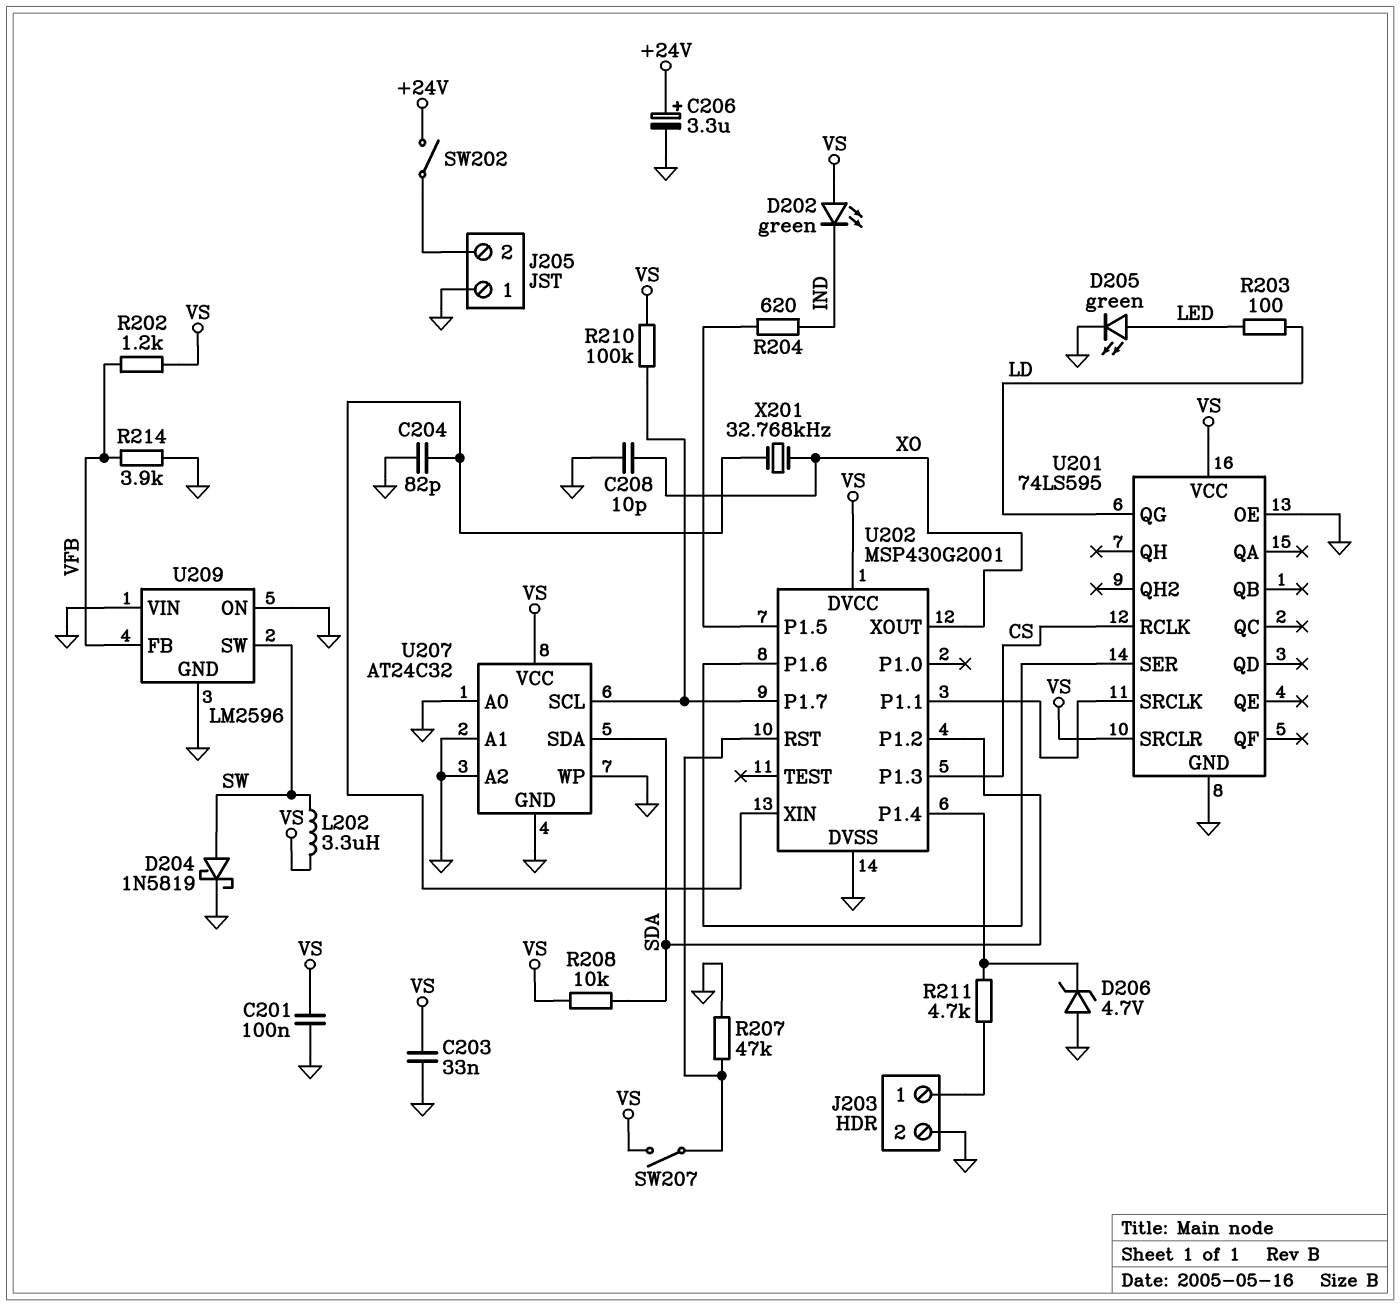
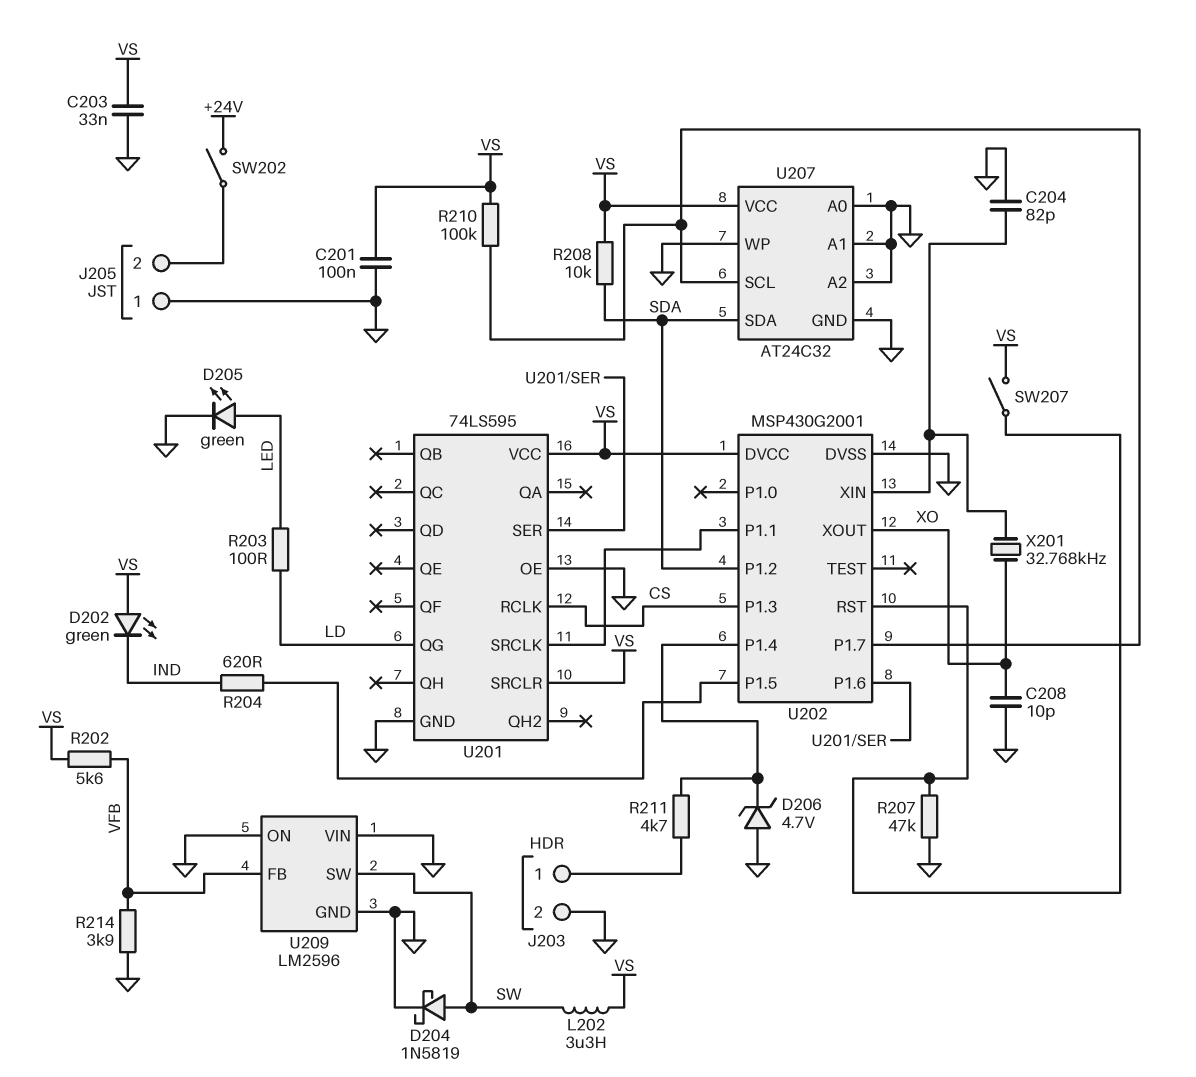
C206: 3.3uF (plus +24V, minus GND) -> none
R202: 1.2k (VFB, VS) -> 5.6k (VFB, VS)

